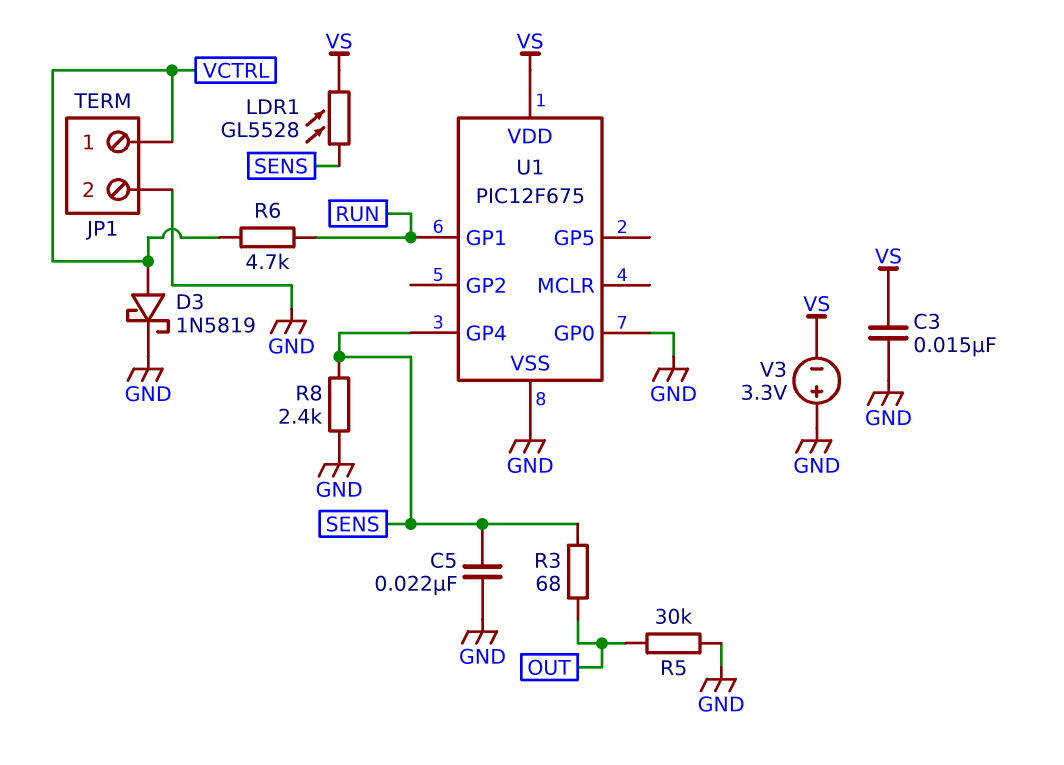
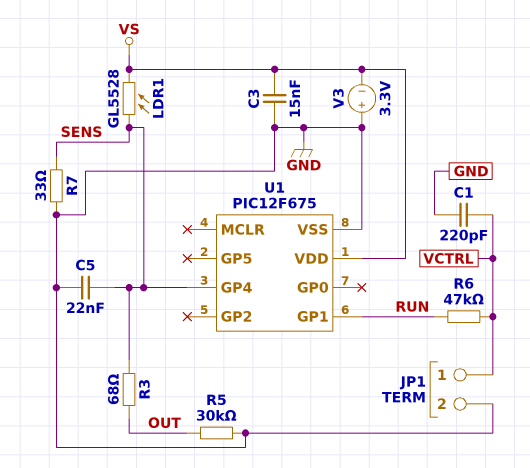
C1: none -> 220pF (GND, VCTRL)
D3: schottky 1N5819 (A VCTRL, K GND) -> none
R6: 4.7k (RUN, VCTRL) -> 47k (RUN, VCTRL)
R7: none -> 33 (GND, SENS)
R8: 2.4k (GND, SENS) -> none
U1 pin GP0: GND -> none

